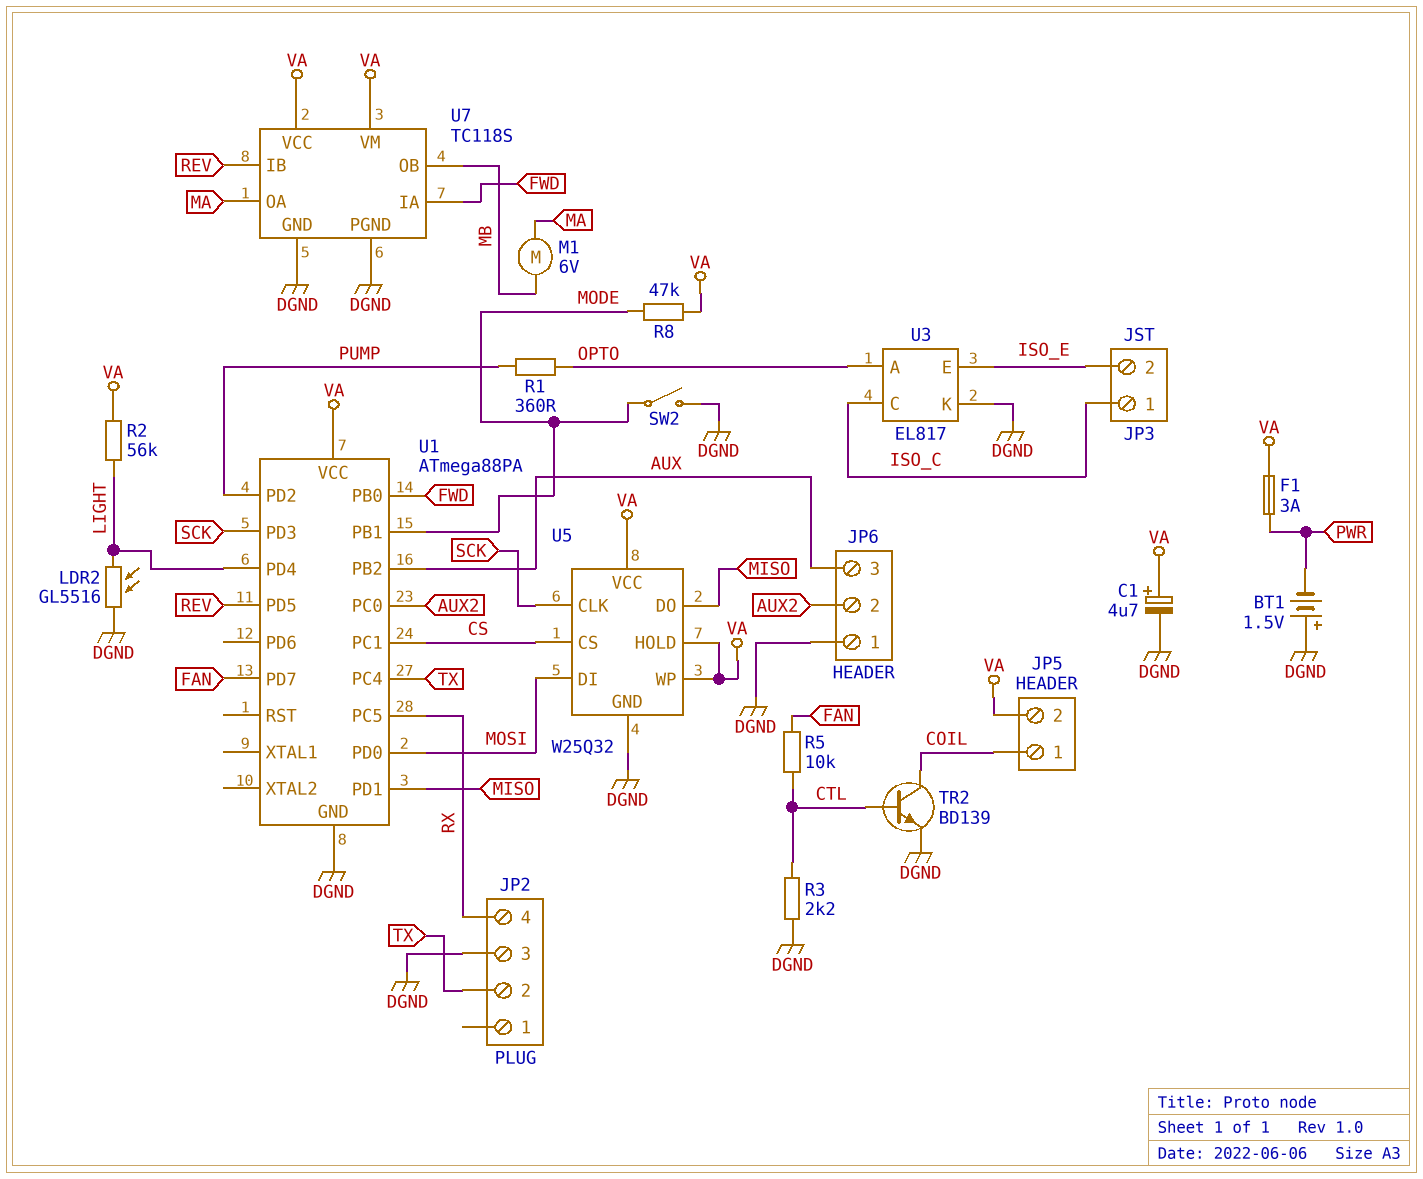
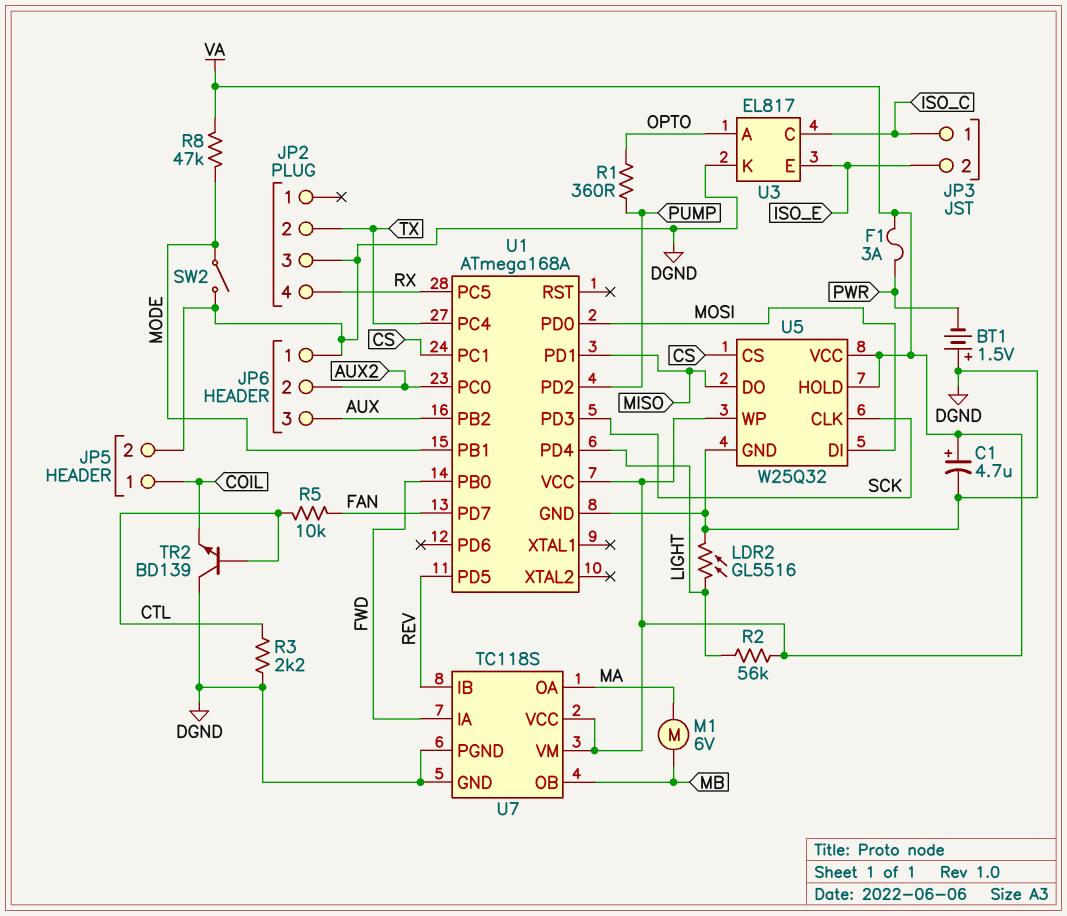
JP5 pin 2: VA -> DGND
TR2: NPN BD139 (B CTL, C COIL, E DGND) -> NPN BD139 (B CTL, C DGND, E COIL)
U1: ATmega88PA -> ATmega168A

